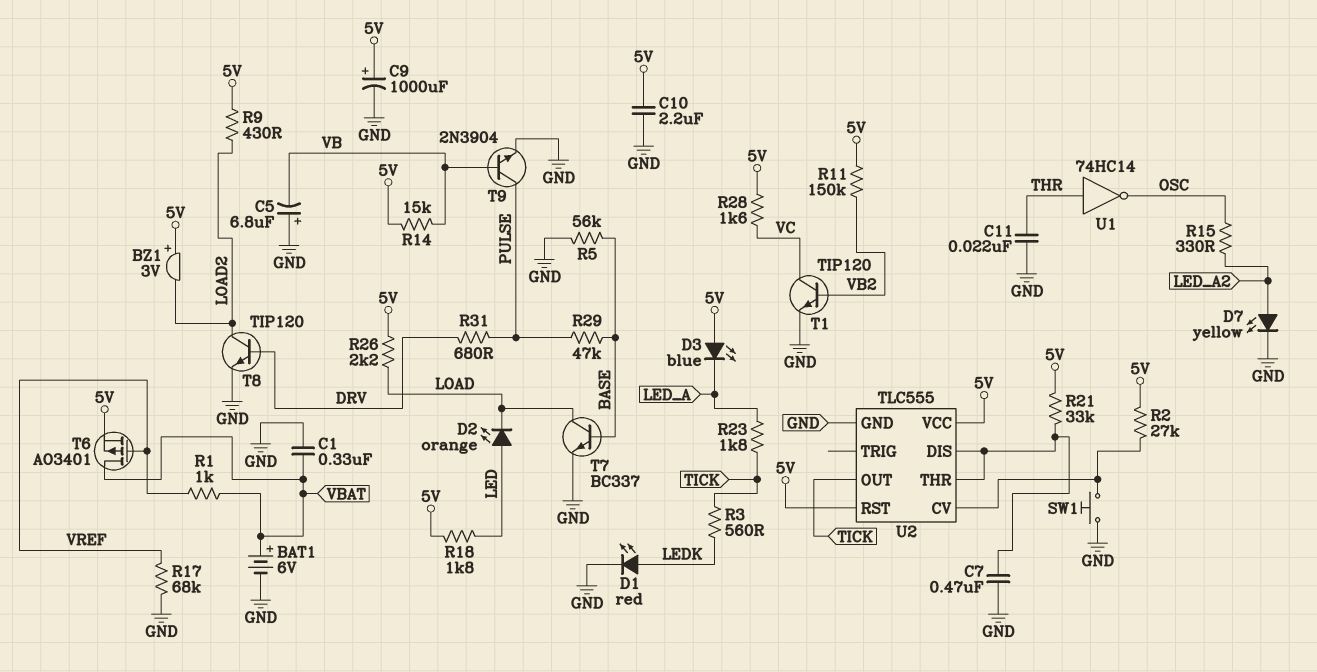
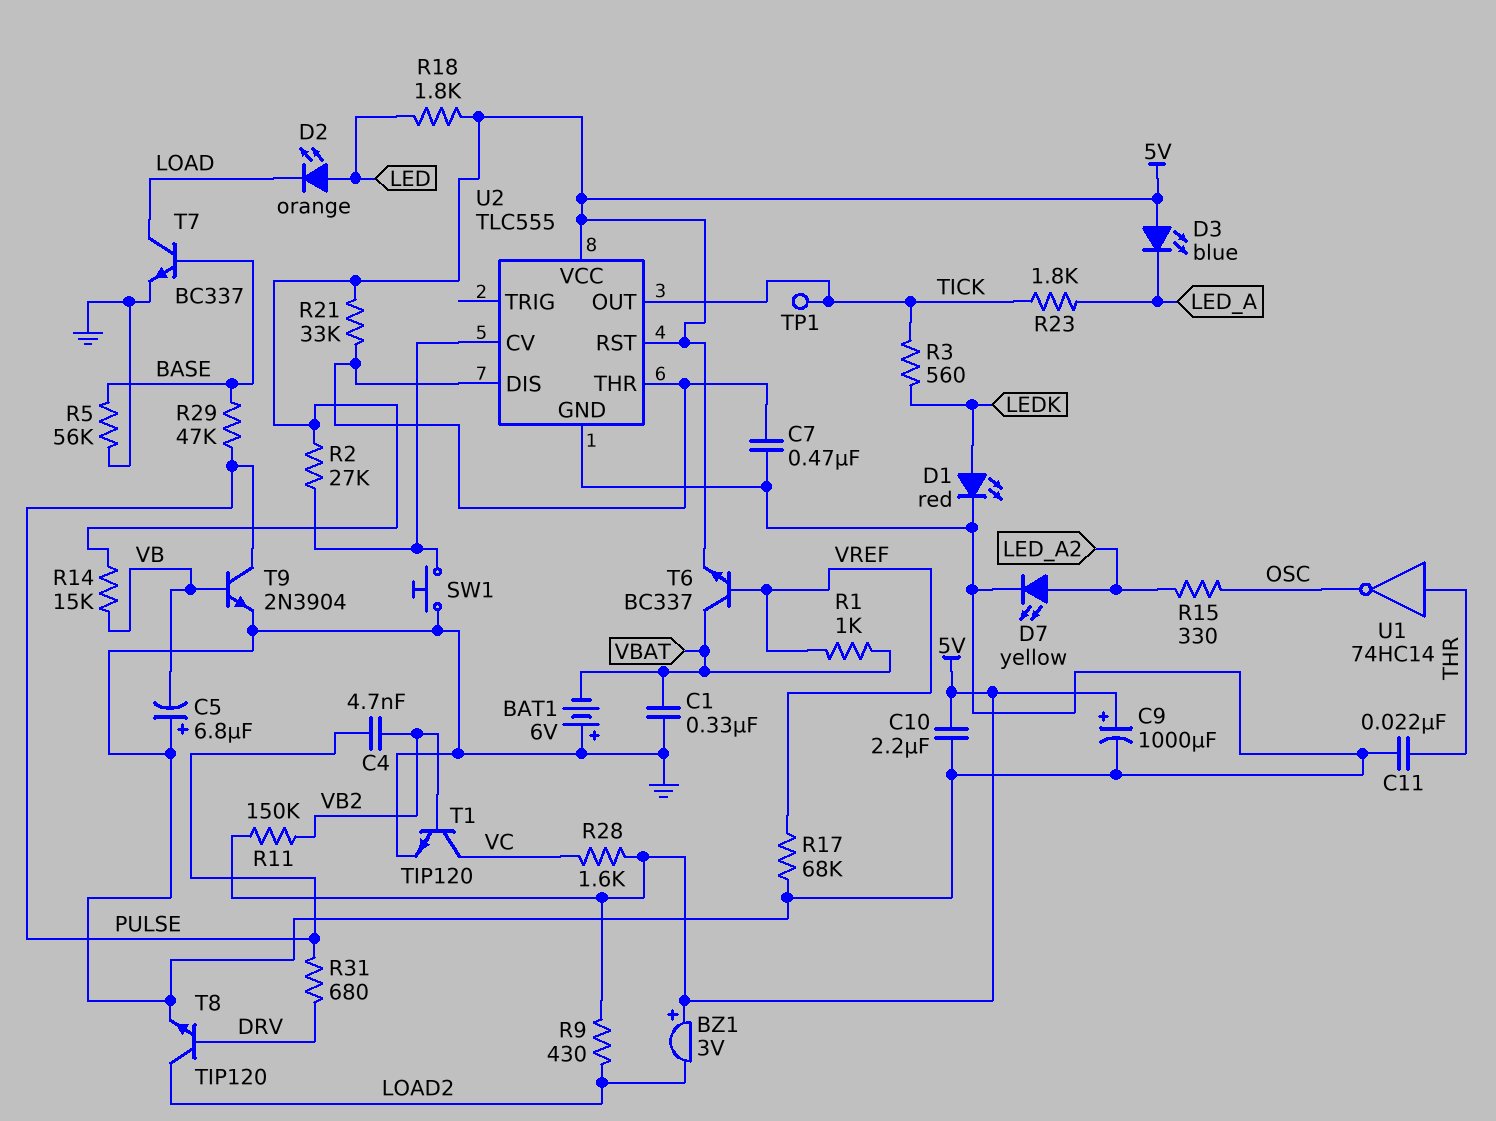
BAT1: 6V (plus VBAT, minus GND) -> 6V (plus GND, minus VBAT)
C4: none -> 4.7nF (PULSE, VB2)
R26: 2.2k (5V, LOAD) -> none
T6: PMOS AO3401 (G VREF, D VBAT, S 5V) -> NPN BC337 (B VREF, C VBAT, E 5V)
TP1: none -> test point (TICK)

